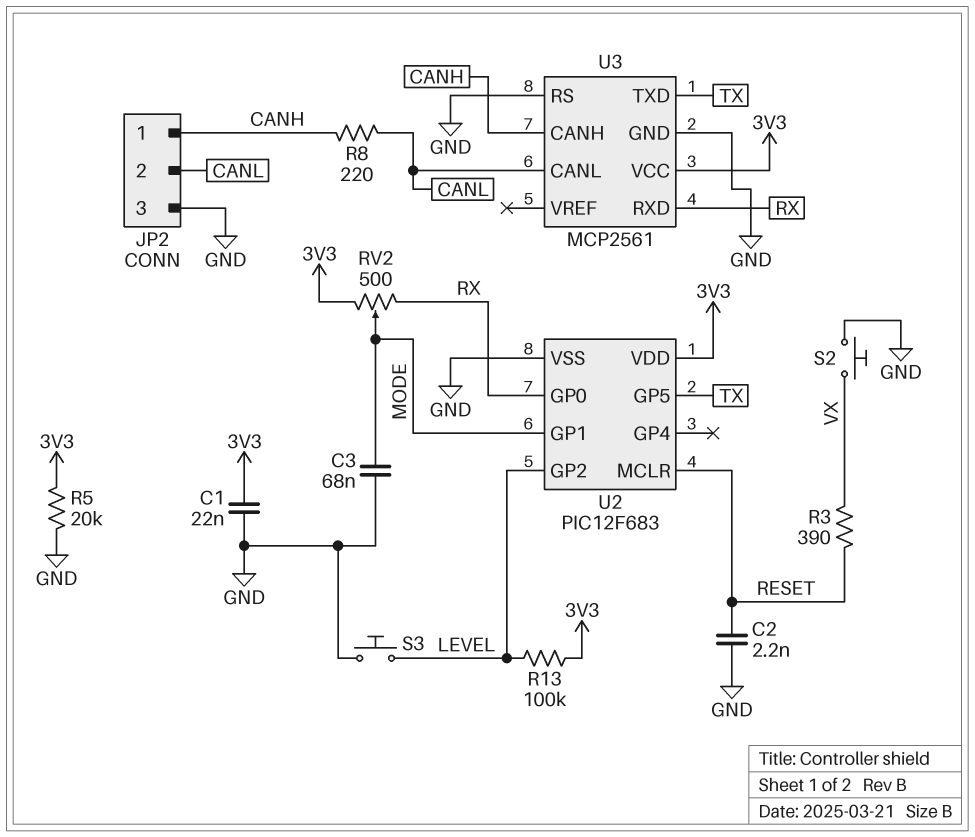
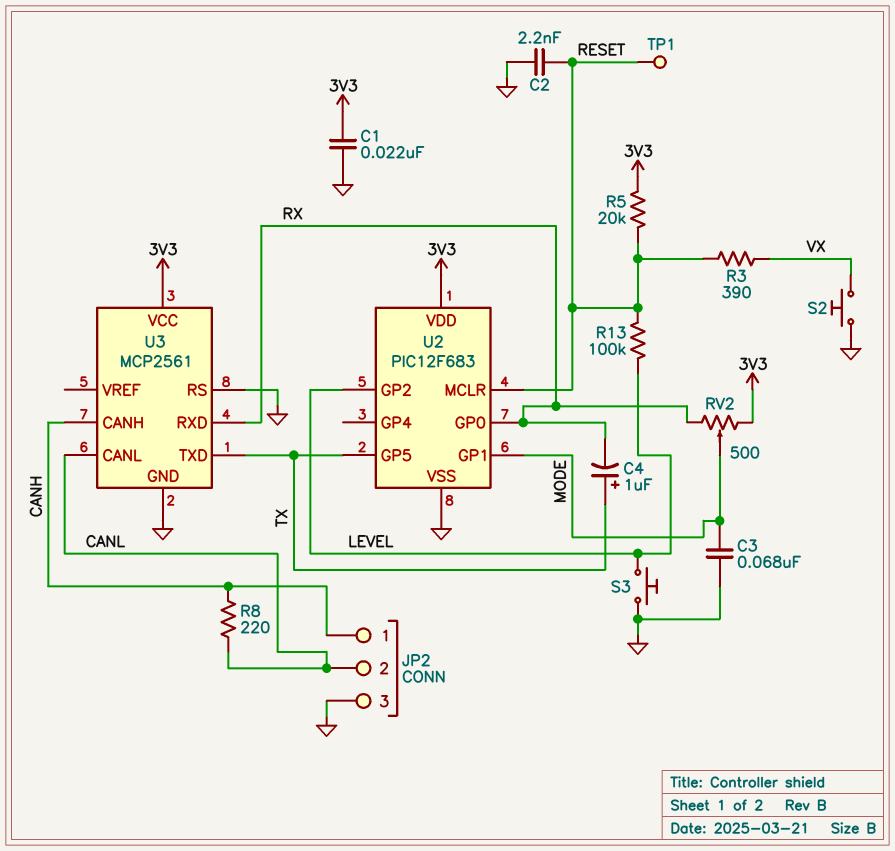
C4: none -> 1uF (plus TX, minus RX)
R5: 20k (3V3, GND) -> 20k (3V3, RESET)
R13: 100k (3V3, LEVEL) -> 100k (LEVEL, RESET)
TP1: none -> test point (RESET)

